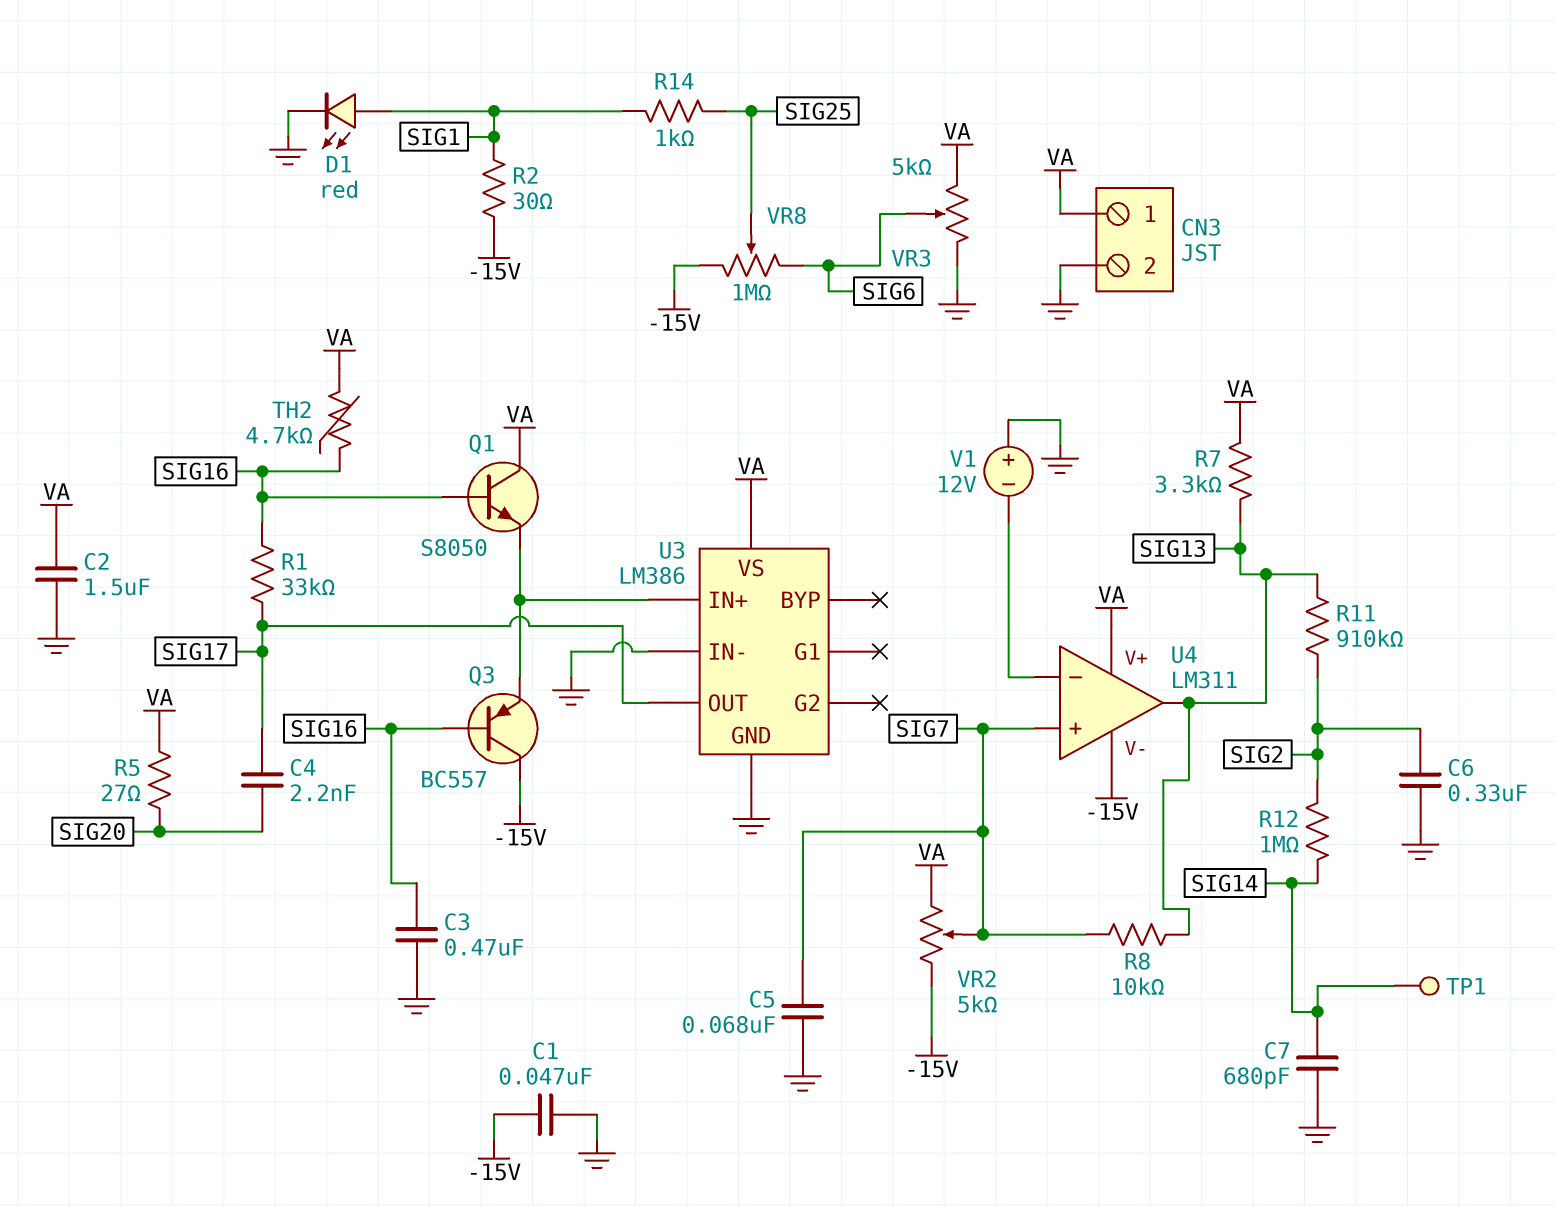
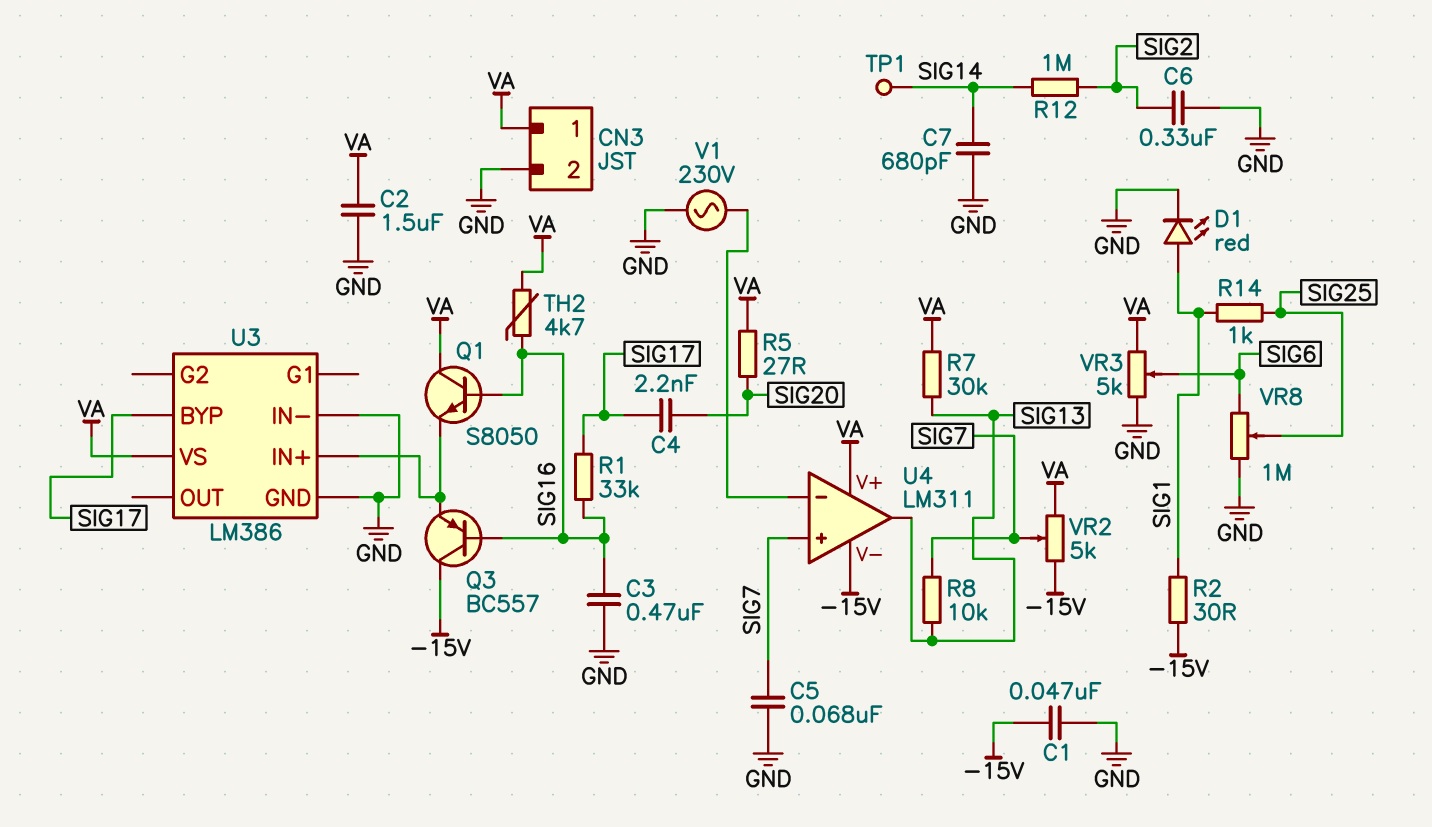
R7: 3.3k (SIG13, VA) -> 30k (SIG13, VA)
R11: 910k (SIG2, SIG13) -> none
U3 pin BYP: none -> SIG17
U3 pin OUT: SIG17 -> none
V1: 12V (plus GND, minus U4/in-) -> AC 230V (GND, U4/in-)
VR8: 1M (-15V, SIG6, wiper SIG25) -> 1M (GND, SIG6, wiper SIG25)

